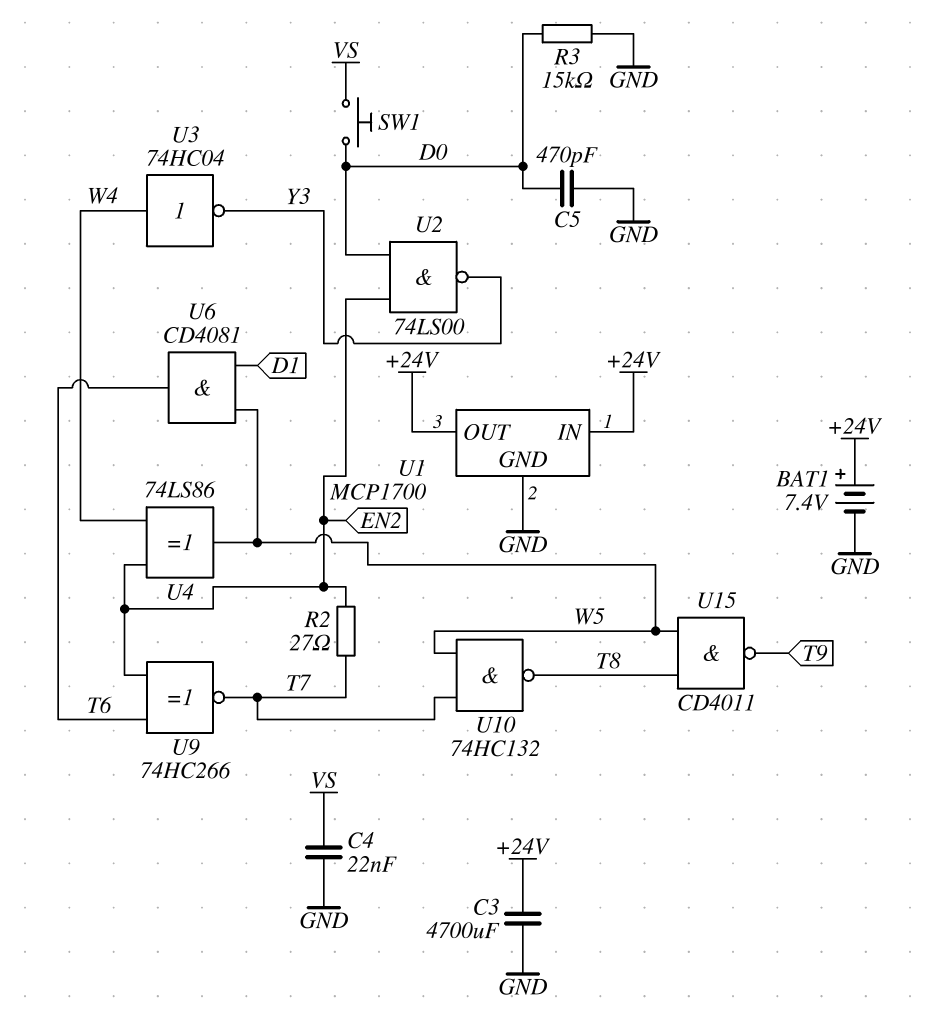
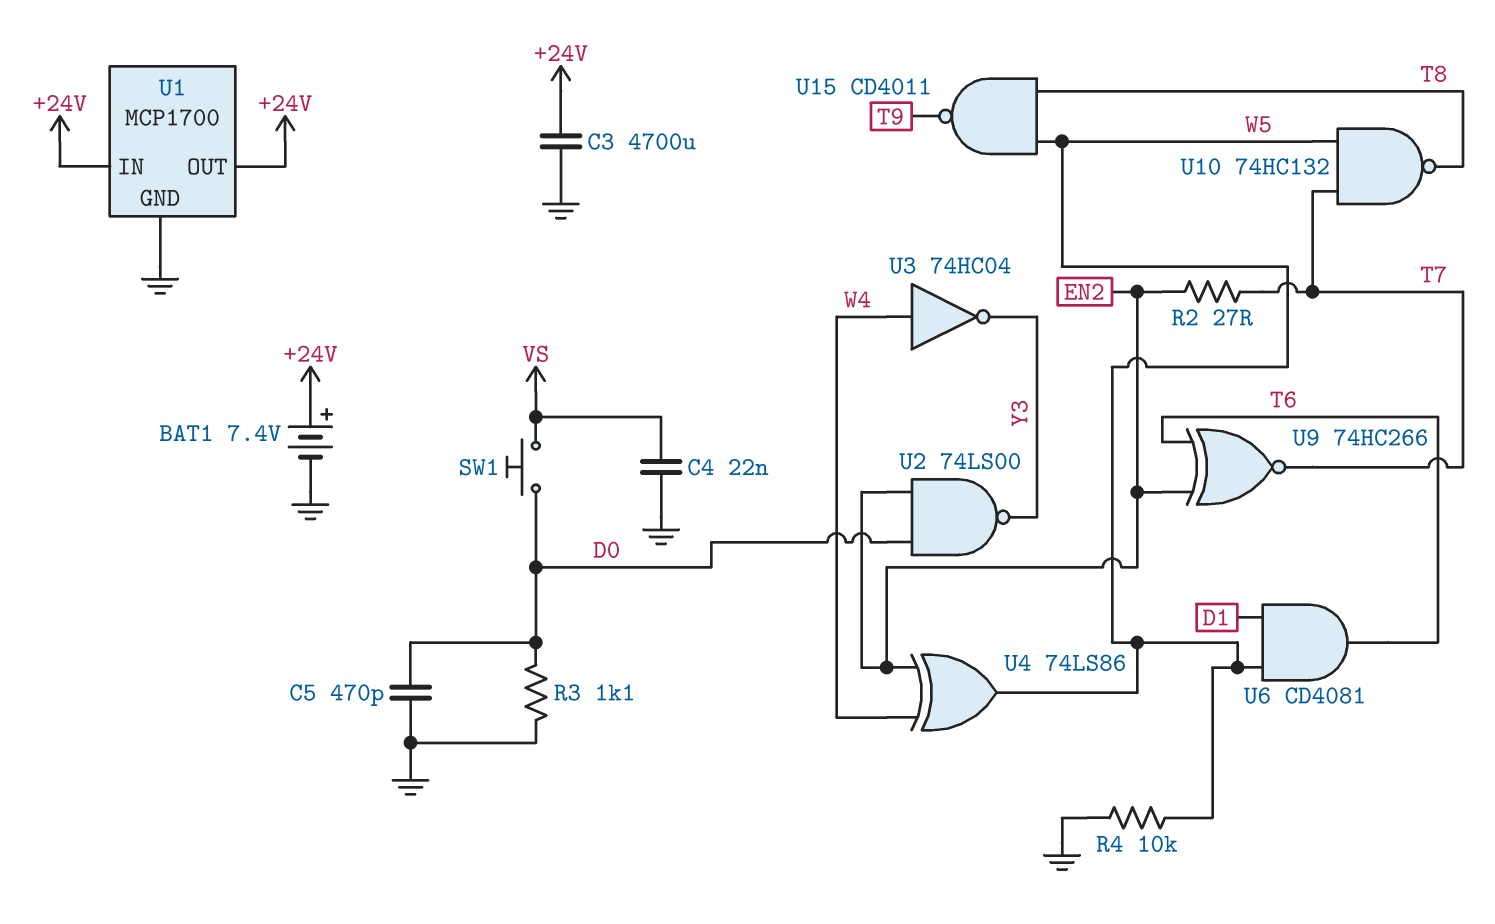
R3: 15k (D0, GND) -> 1.1k (D0, GND)
R4: none -> 10k (GND, W5)

